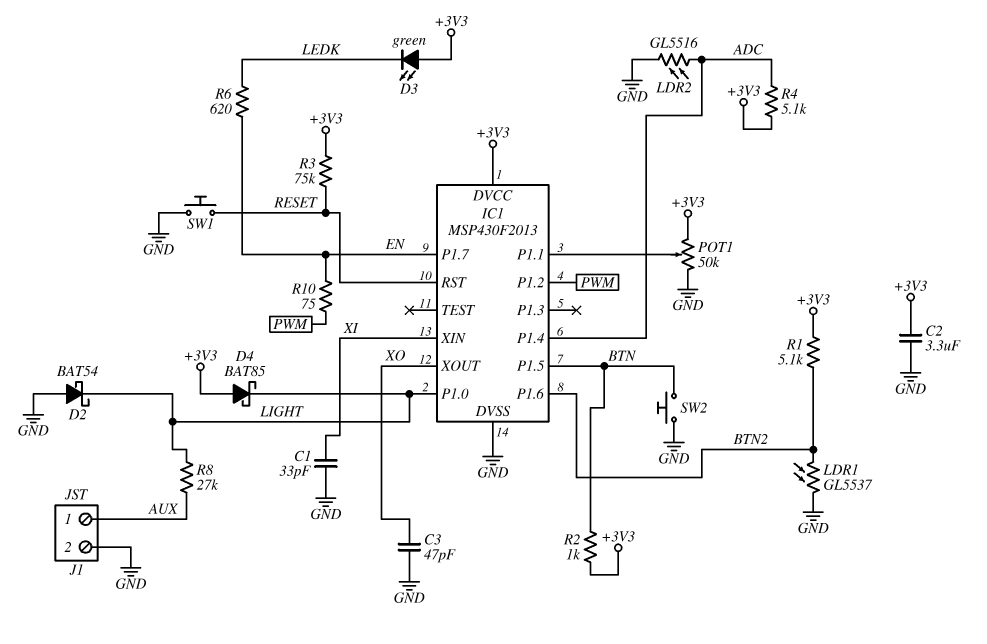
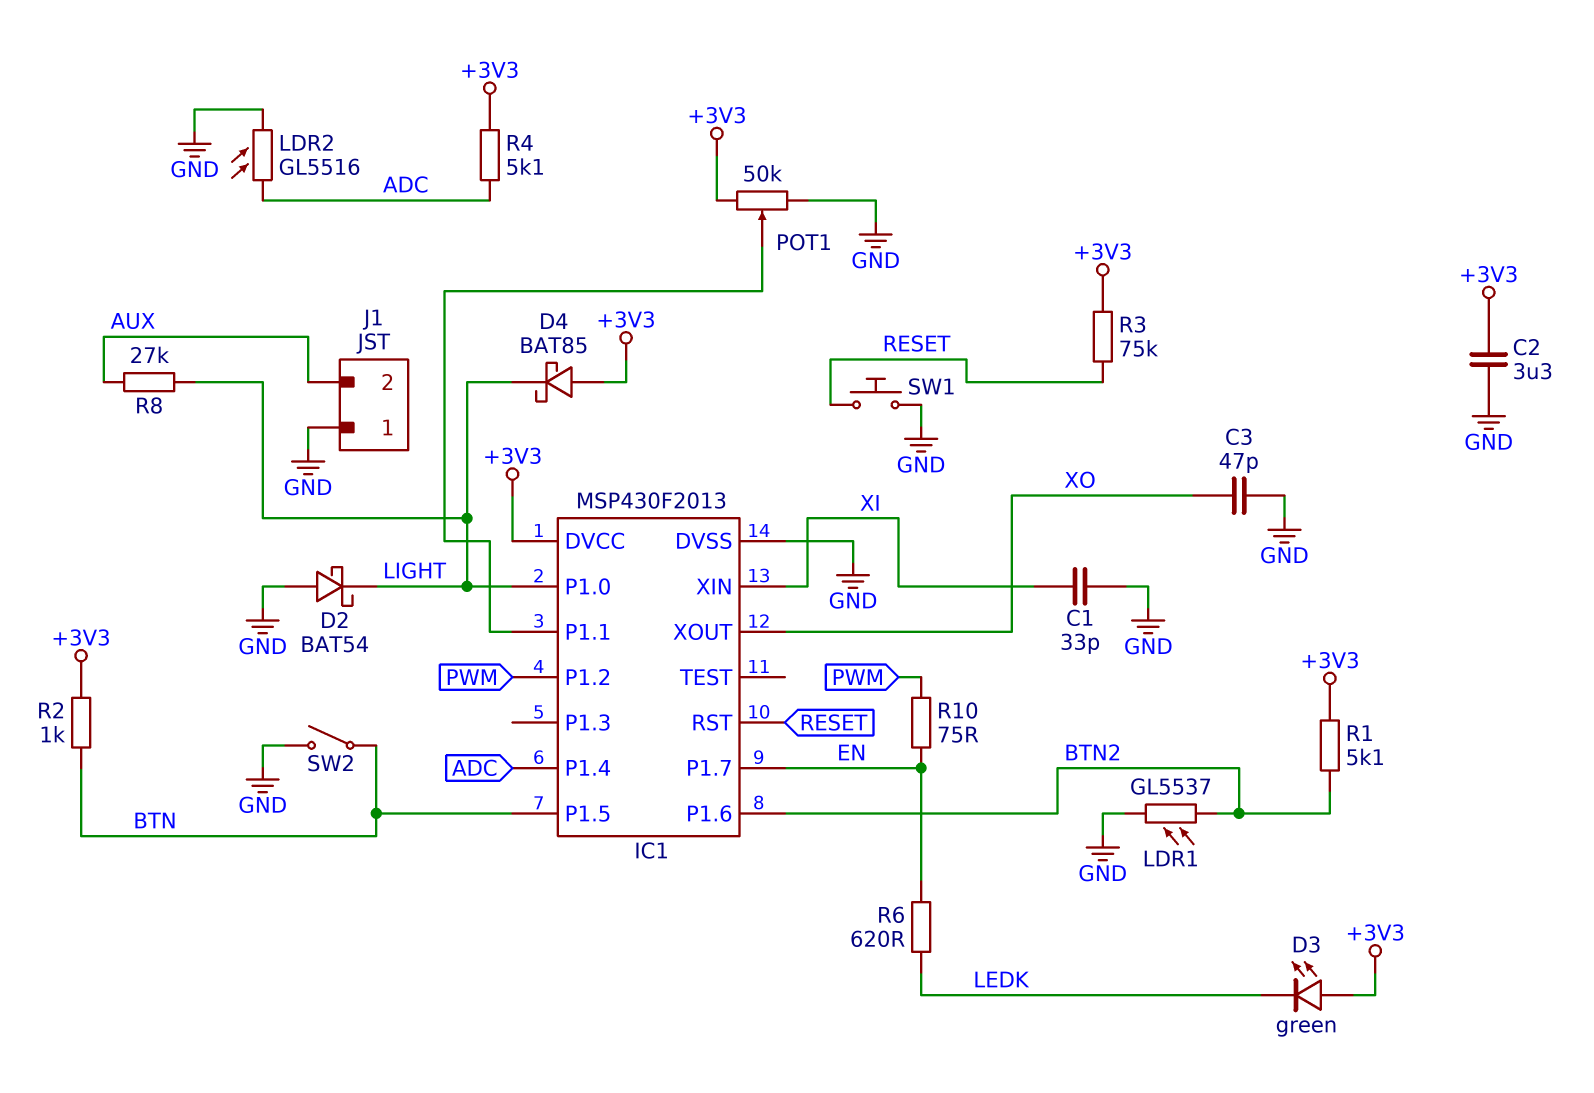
J1 pin 1: AUX -> GND
J1 pin 2: GND -> AUX
SW2: button (BTN, GND) -> switch (BTN, GND)

